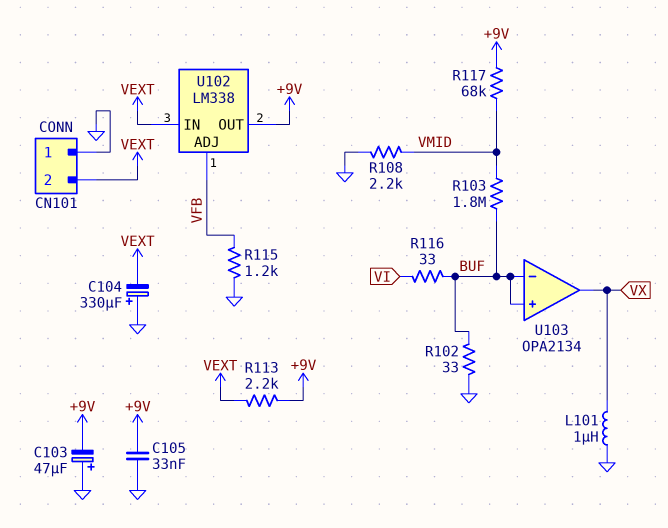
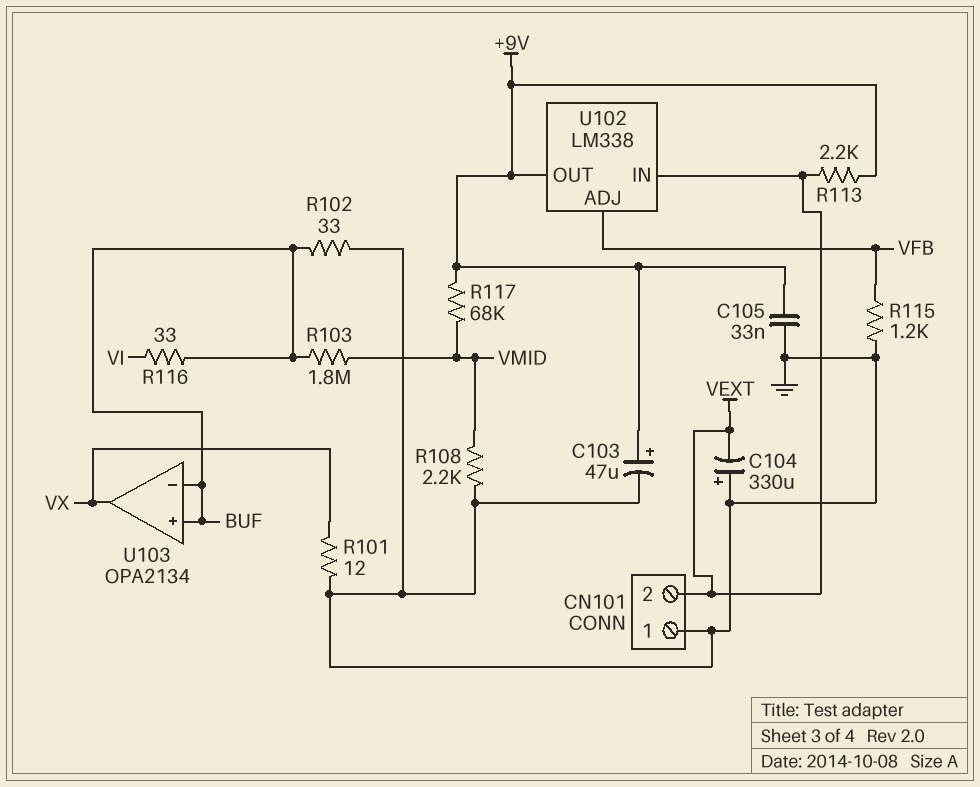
C103: 47uF (plus GND, minus +9V) -> 47uF (plus +9V, minus GND)
L101: 1uH (GND, VX) -> none
R101: none -> 12 (GND, VX)

